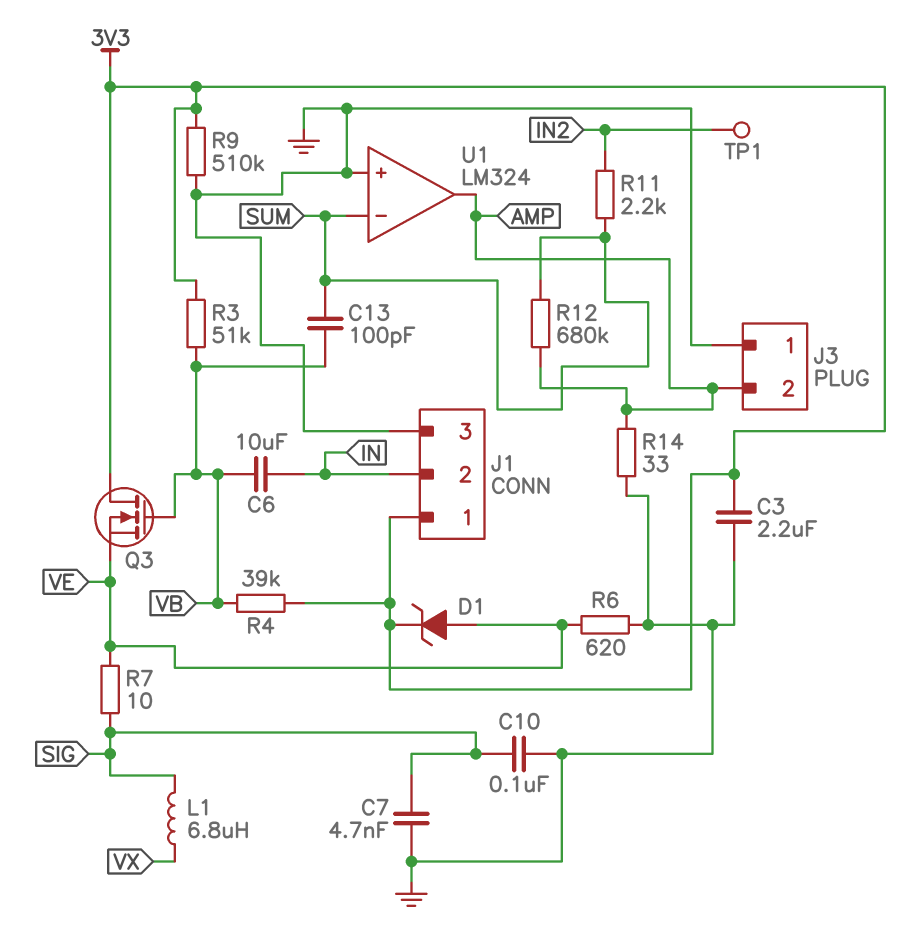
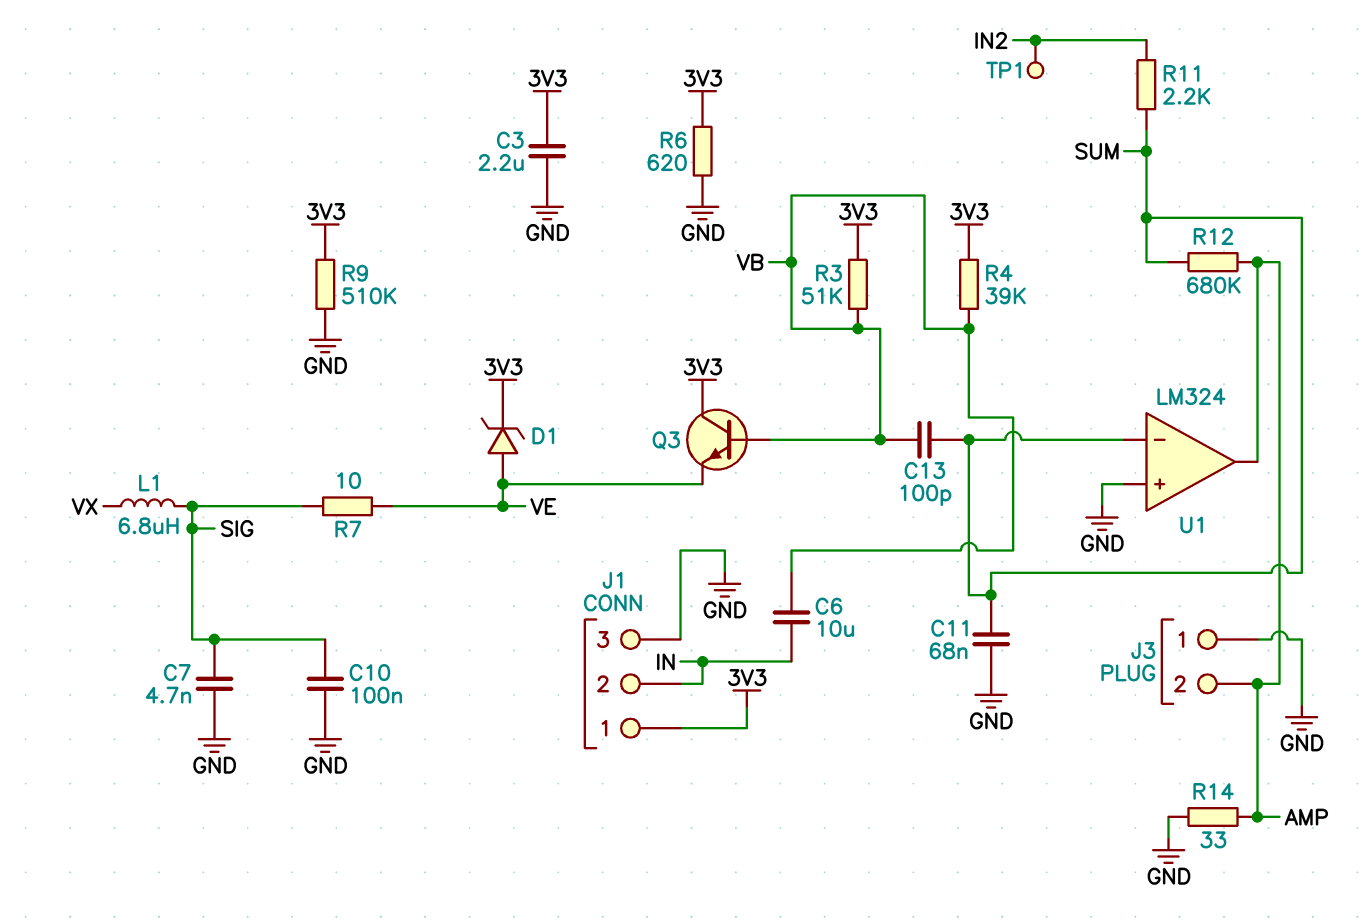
C11: none -> 68nF (GND, SUM)
Q3: NMOS (G VB, D 3V3, S VE) -> NPN (B VB, C 3V3, E VE)
R6: 620 (GND, VE) -> 620 (3V3, GND)

